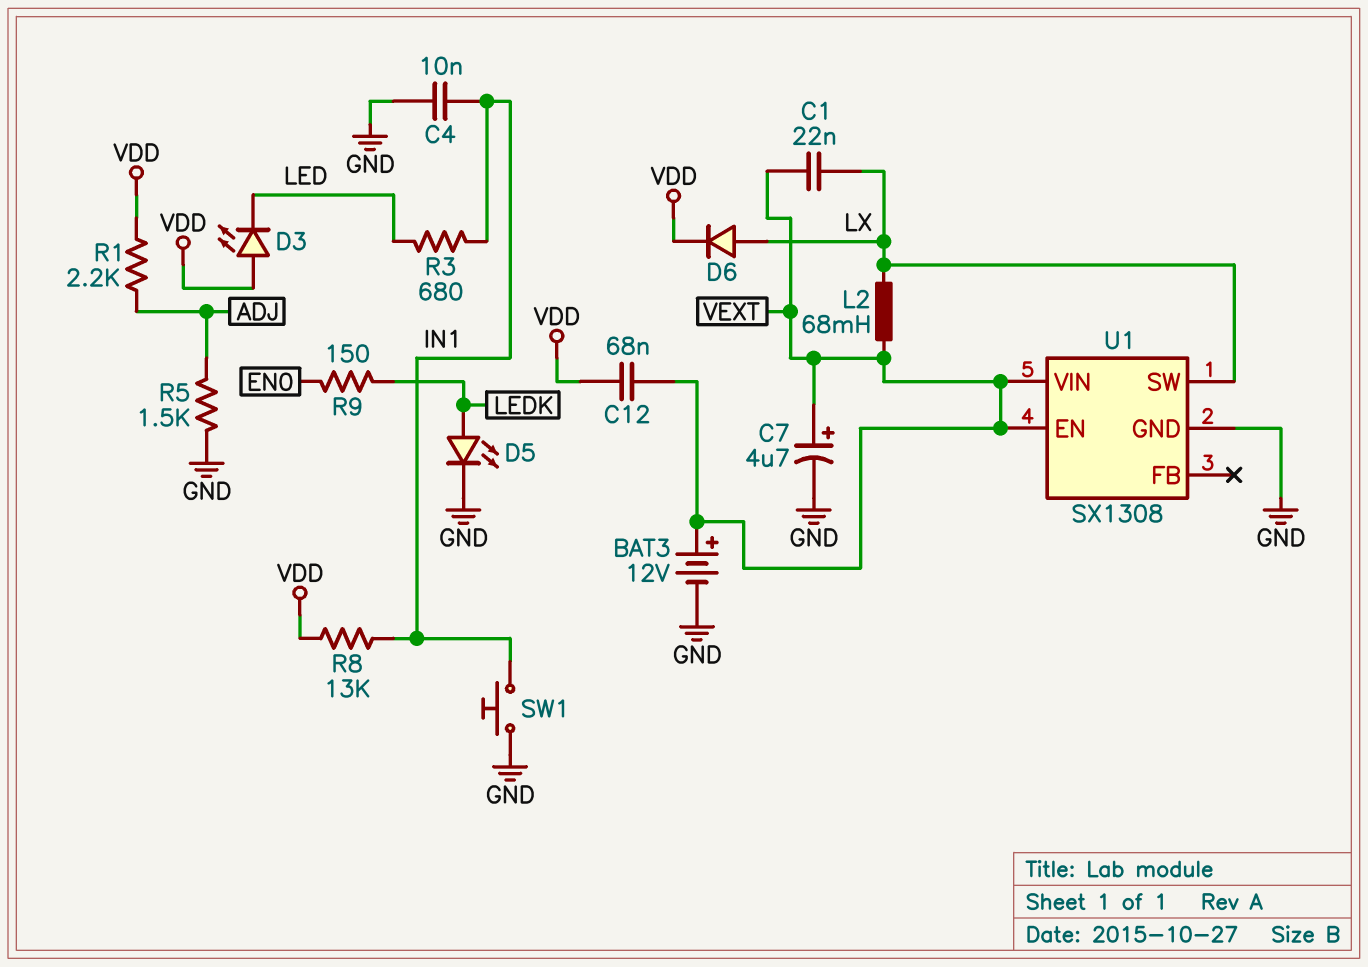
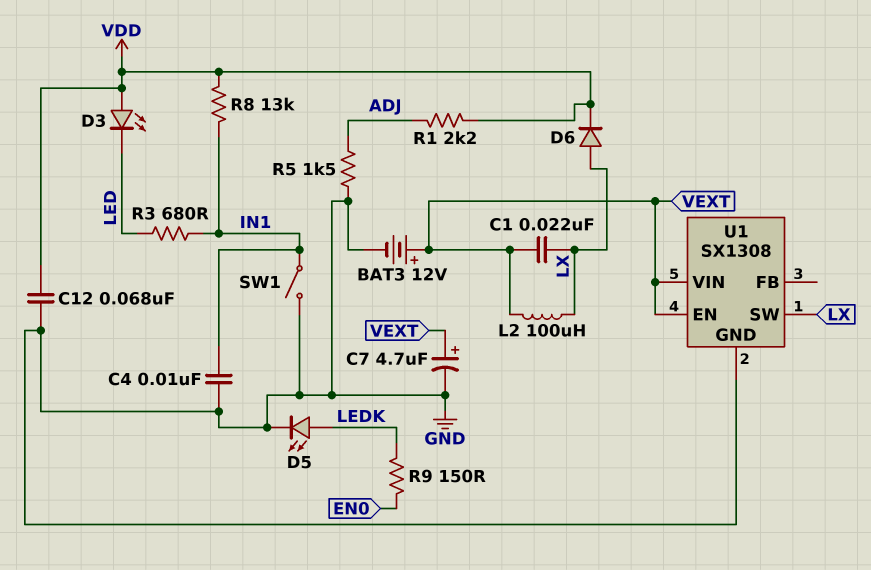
C12: 68nF (VDD, VEXT) -> 68nF (GND, VDD)
L2: 68mH (LX, VEXT) -> 100uH (LX, VEXT)
SW1: button (GND, IN1) -> switch (GND, IN1)

